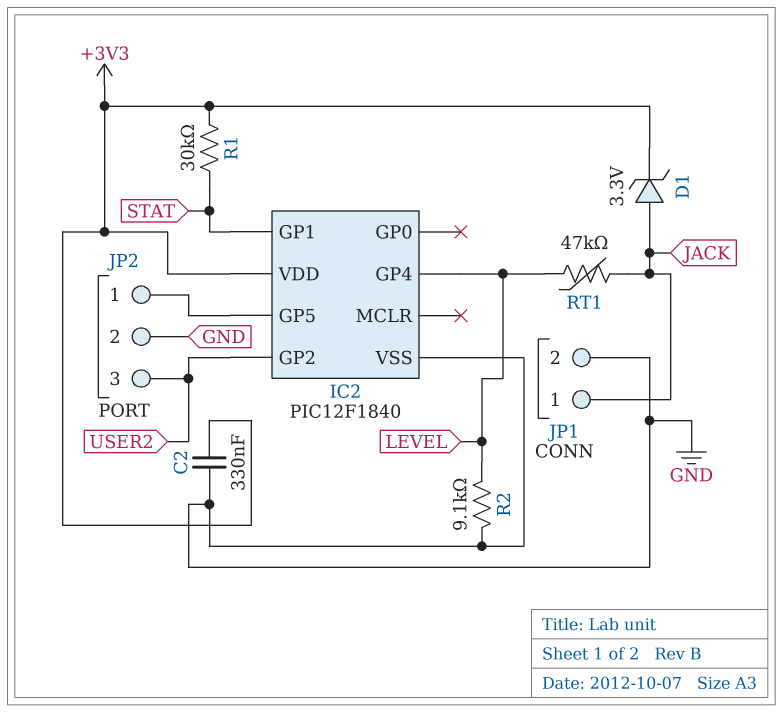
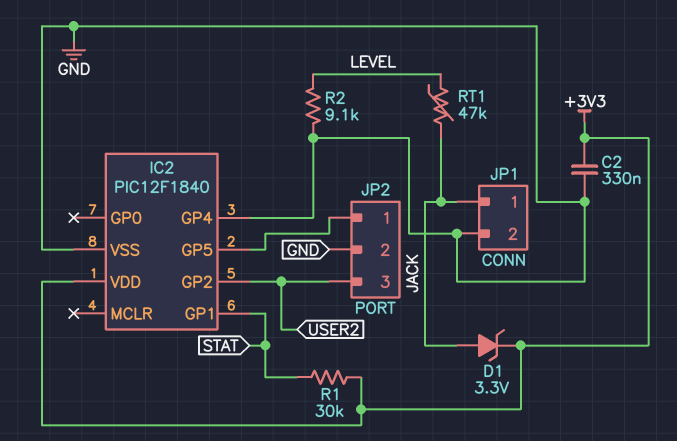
IC2 pin GP4: LEVEL -> GND

